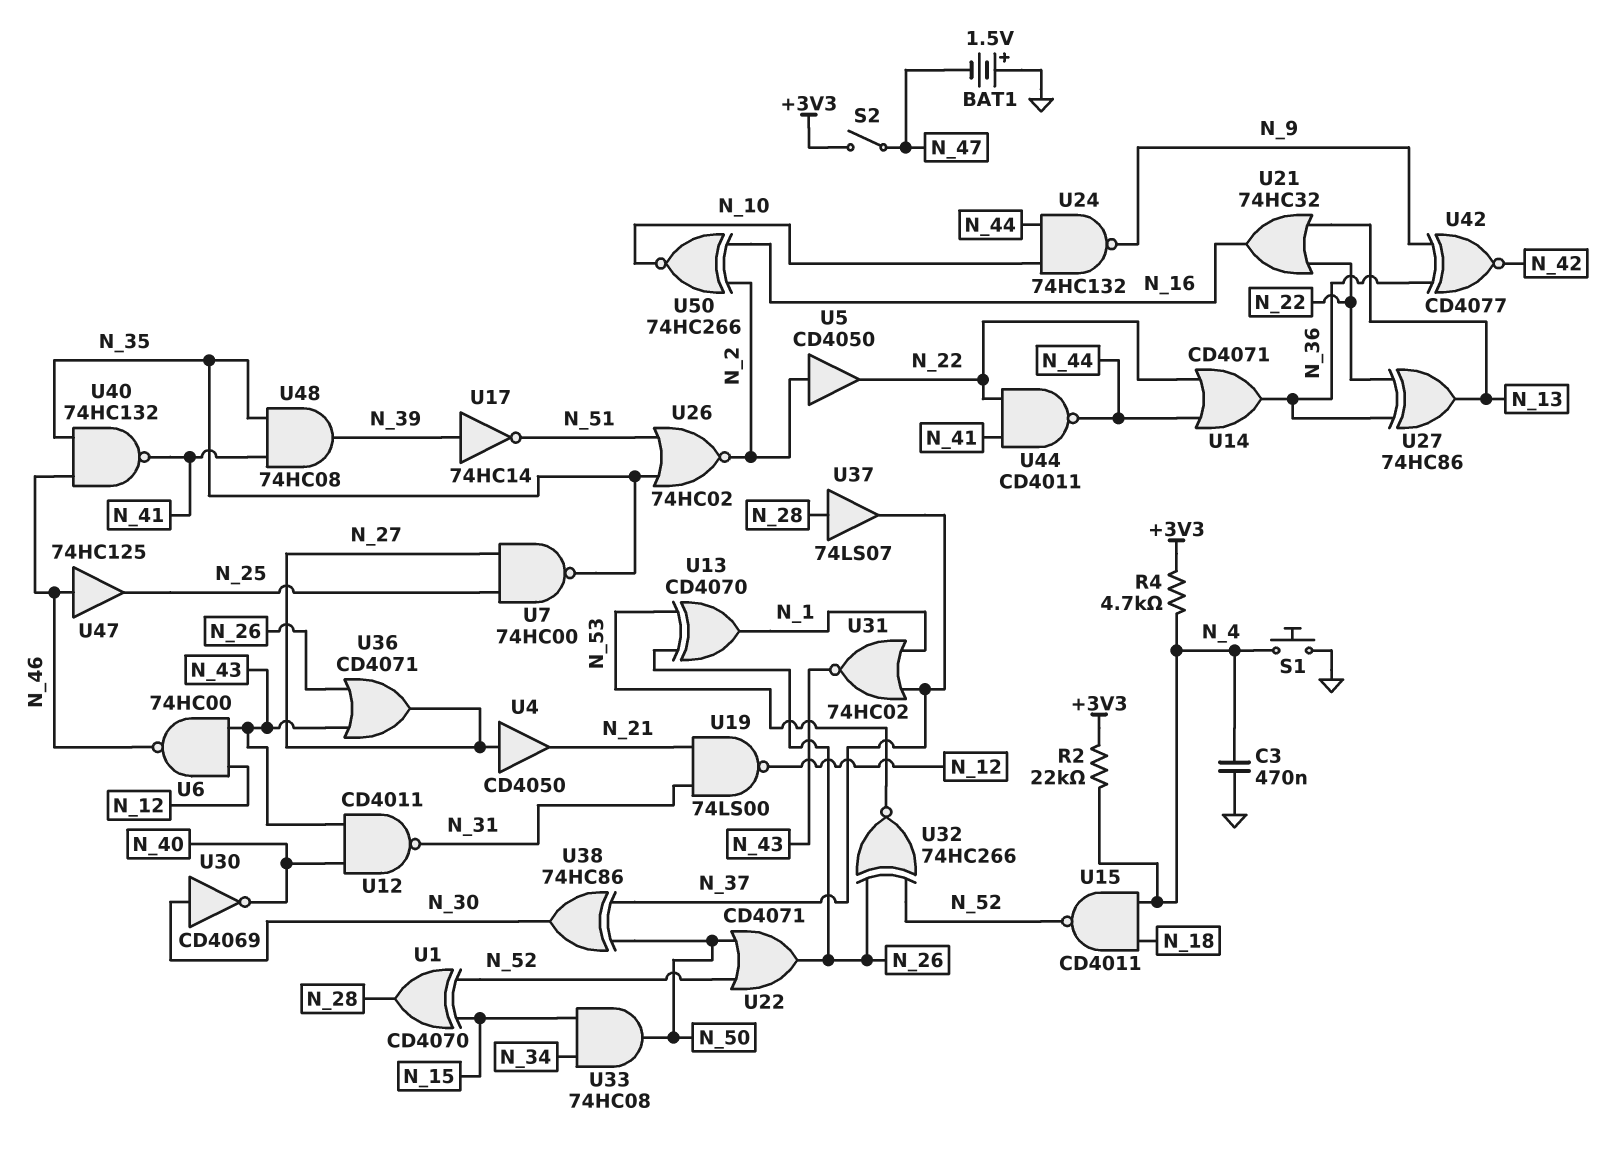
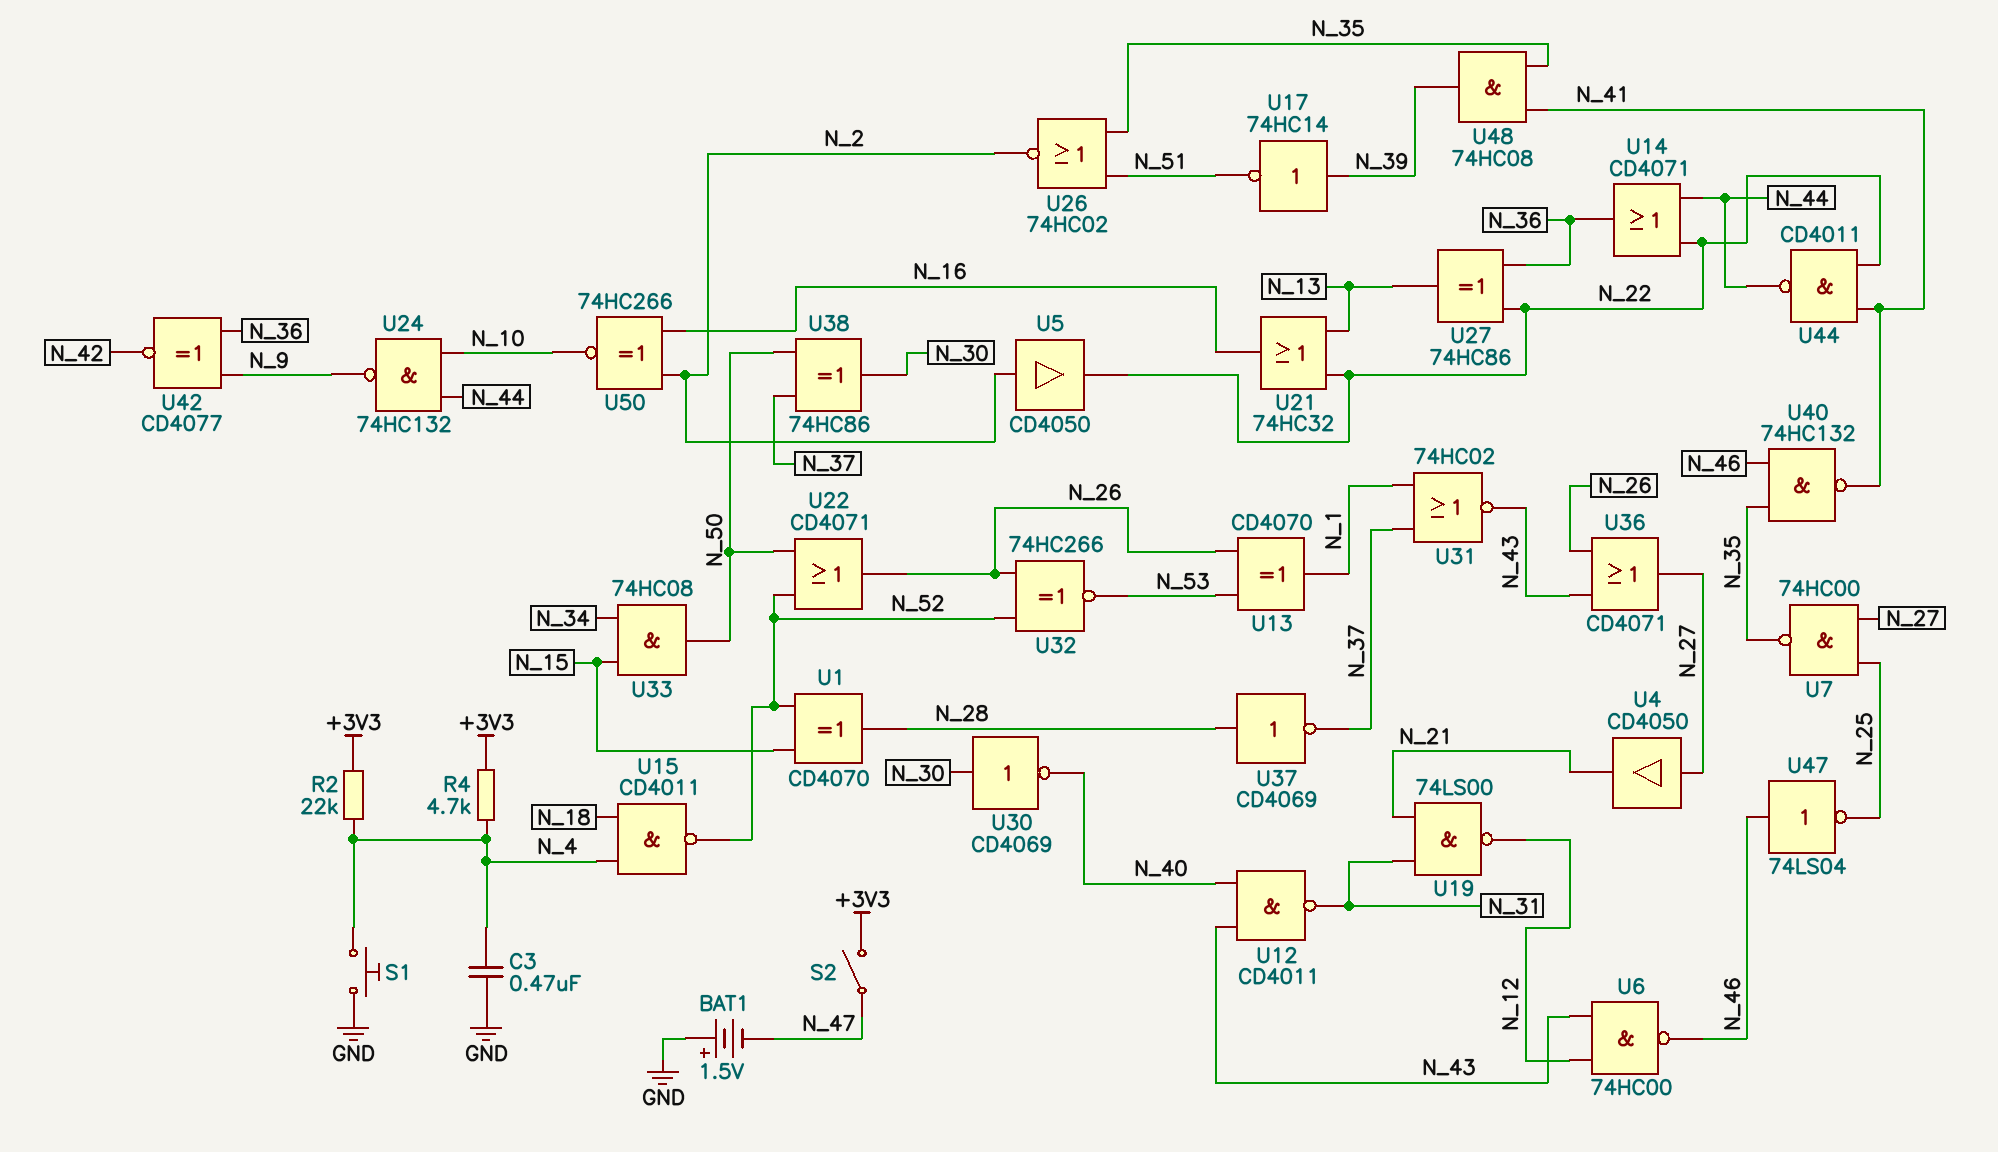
U37: buffer 74LS07 (in N_28, out N_37) -> NOT CD4069 (in N_28, out N_37)
U47: buffer 74HC125 (in N_46, out N_25) -> NOT 74LS04 (in N_46, out N_25)

